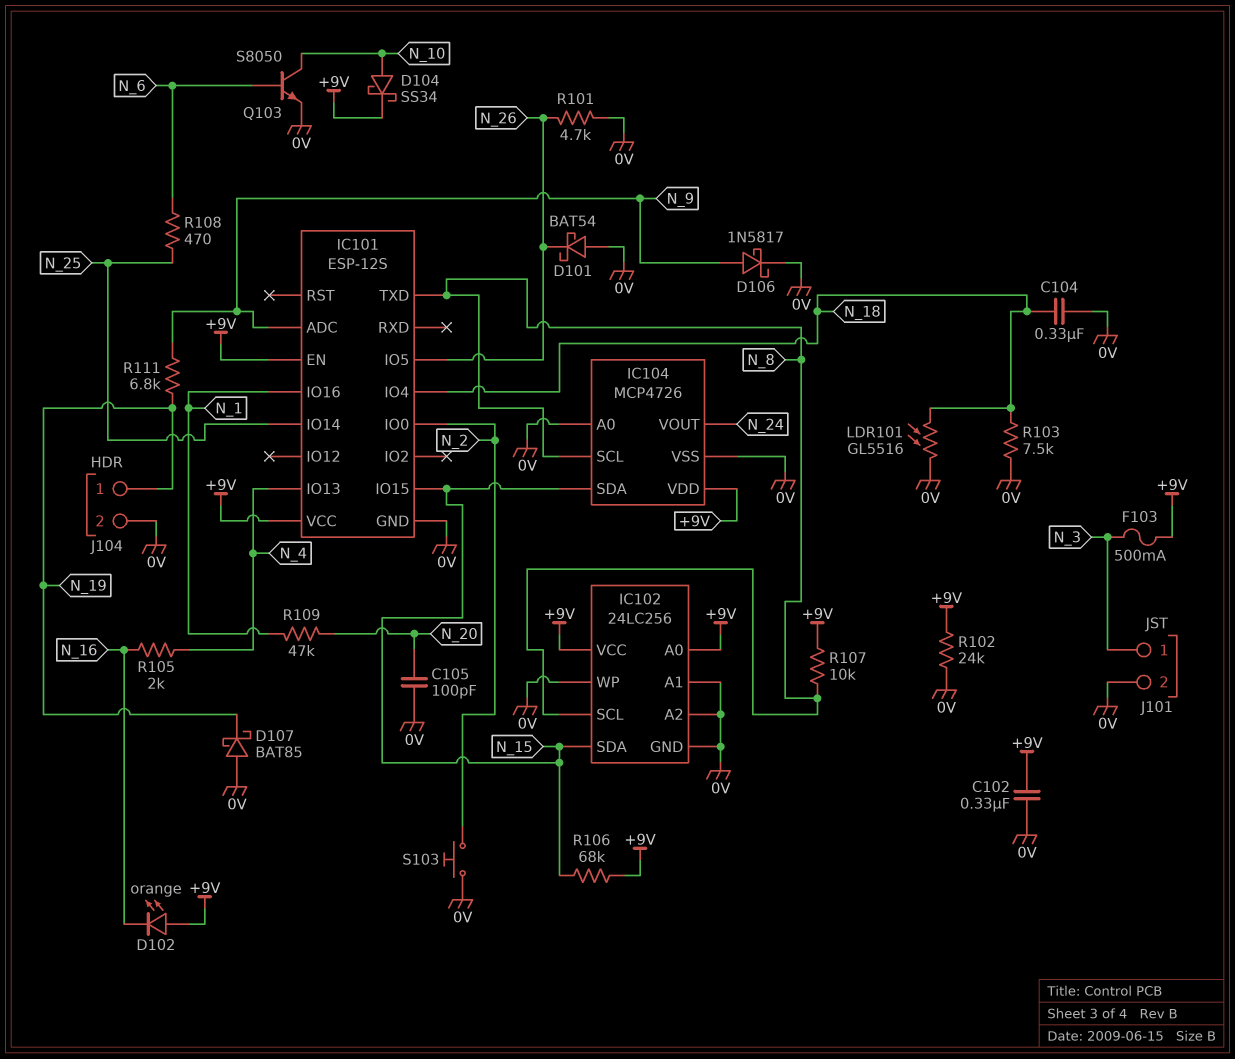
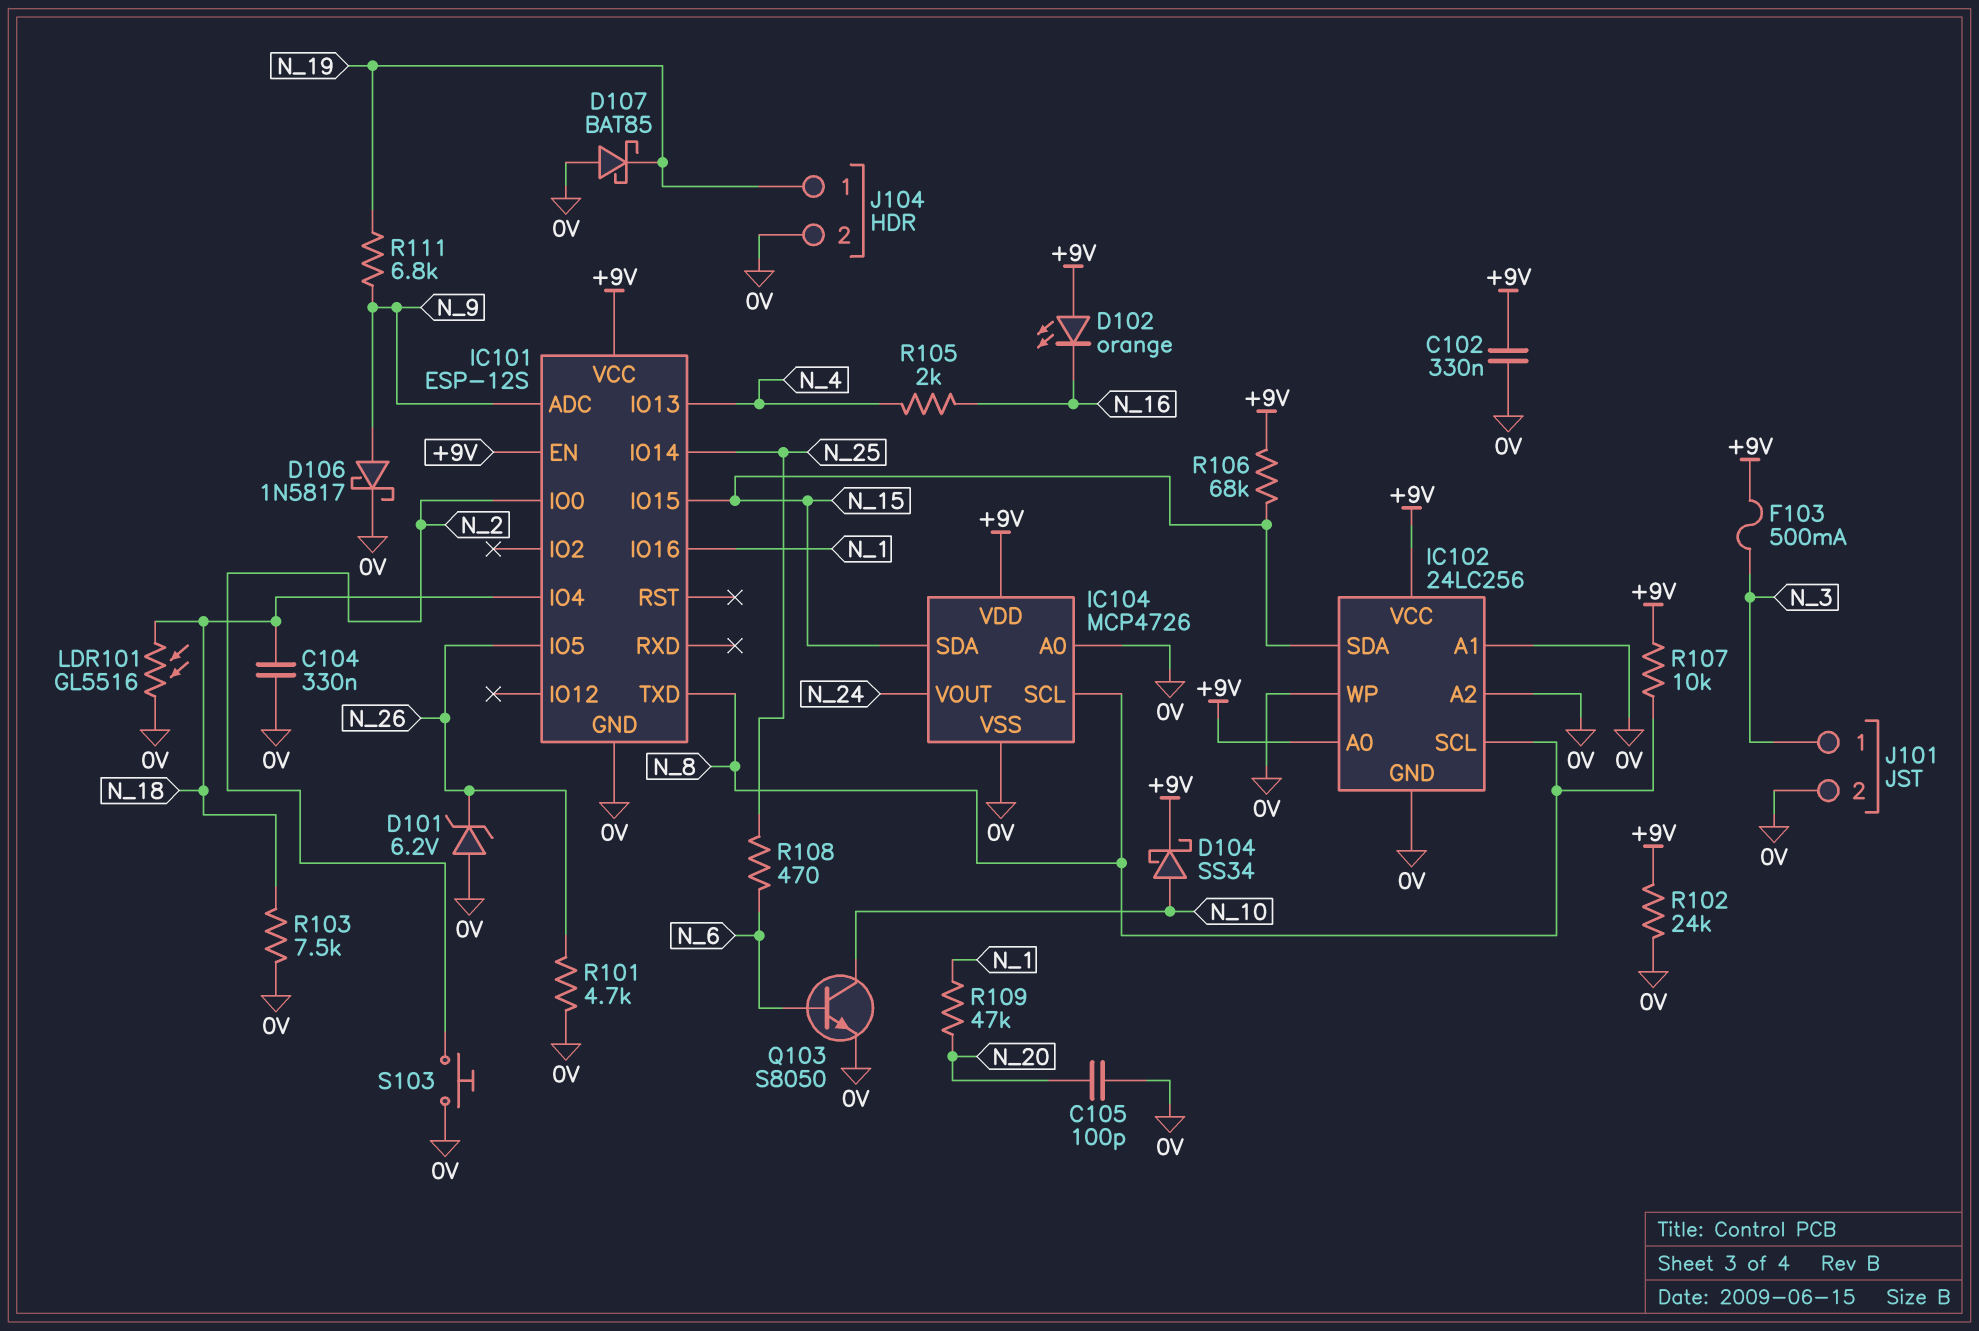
D101: schottky BAT54 (A 0V, K N_26) -> zener 6.2V (A 0V, K N_26)

